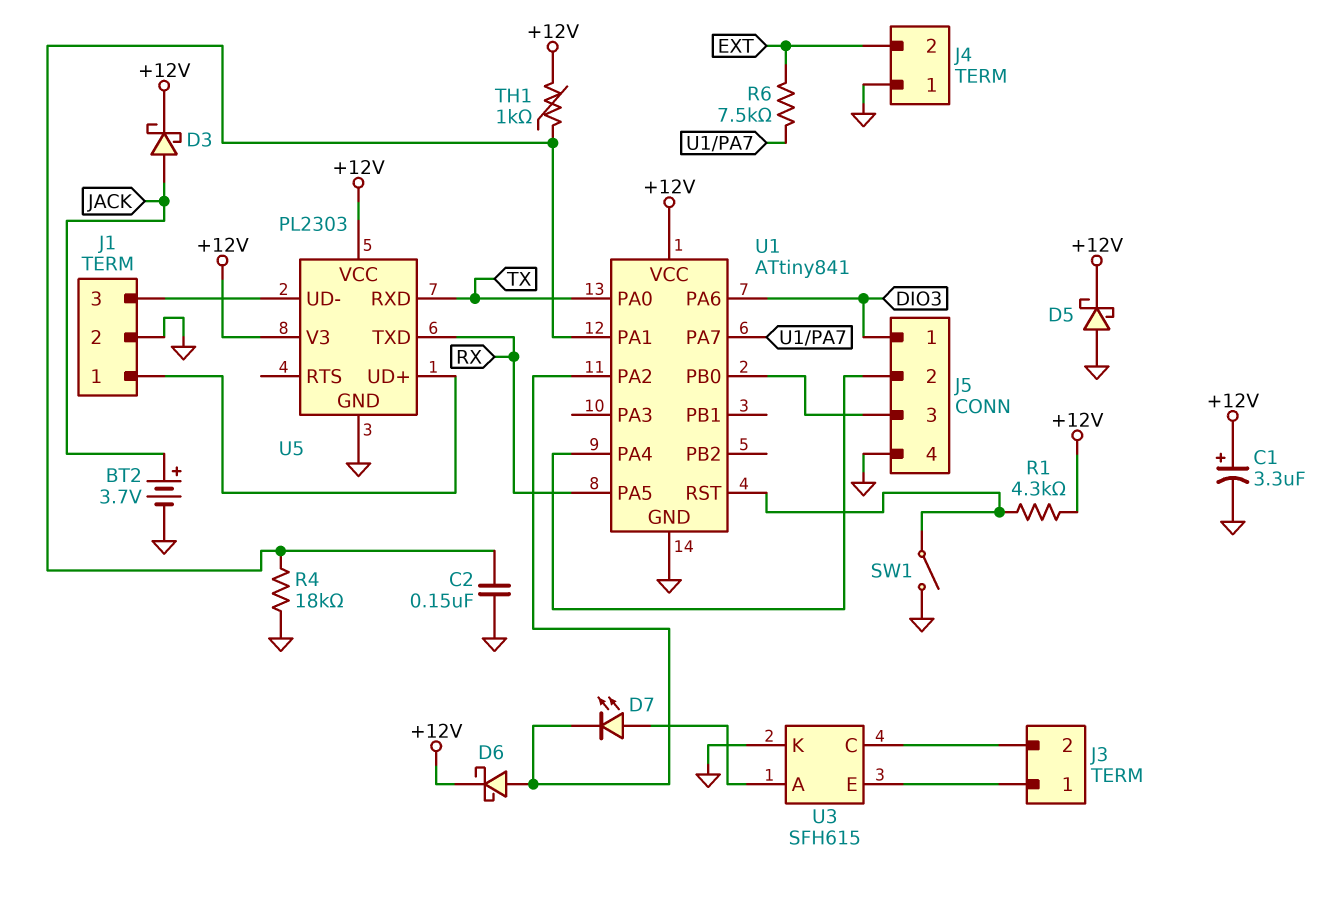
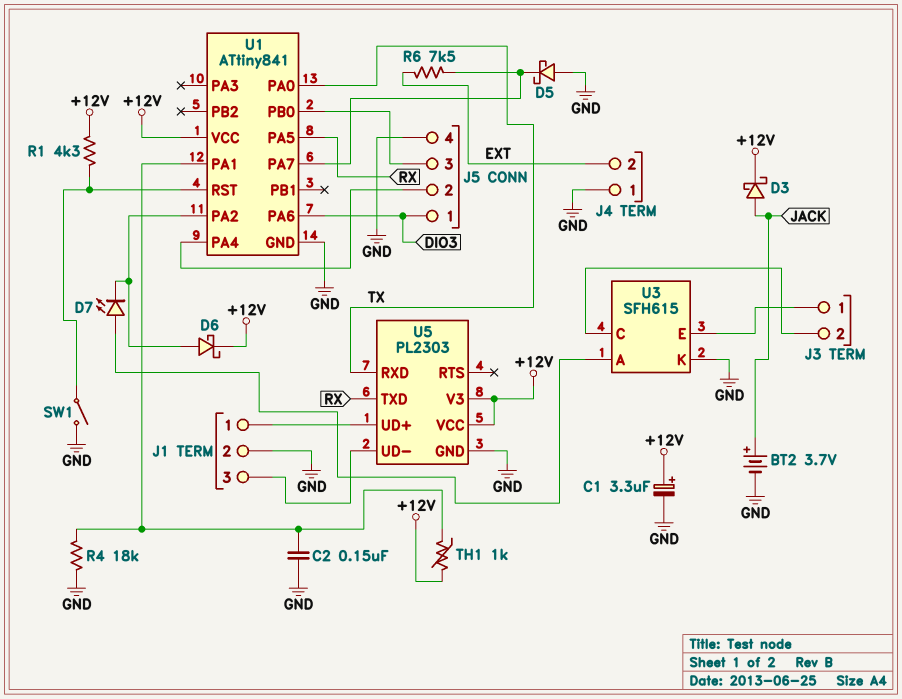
D5: schottky (A GND, K +12V) -> schottky (A GND, K U1/PA7)

